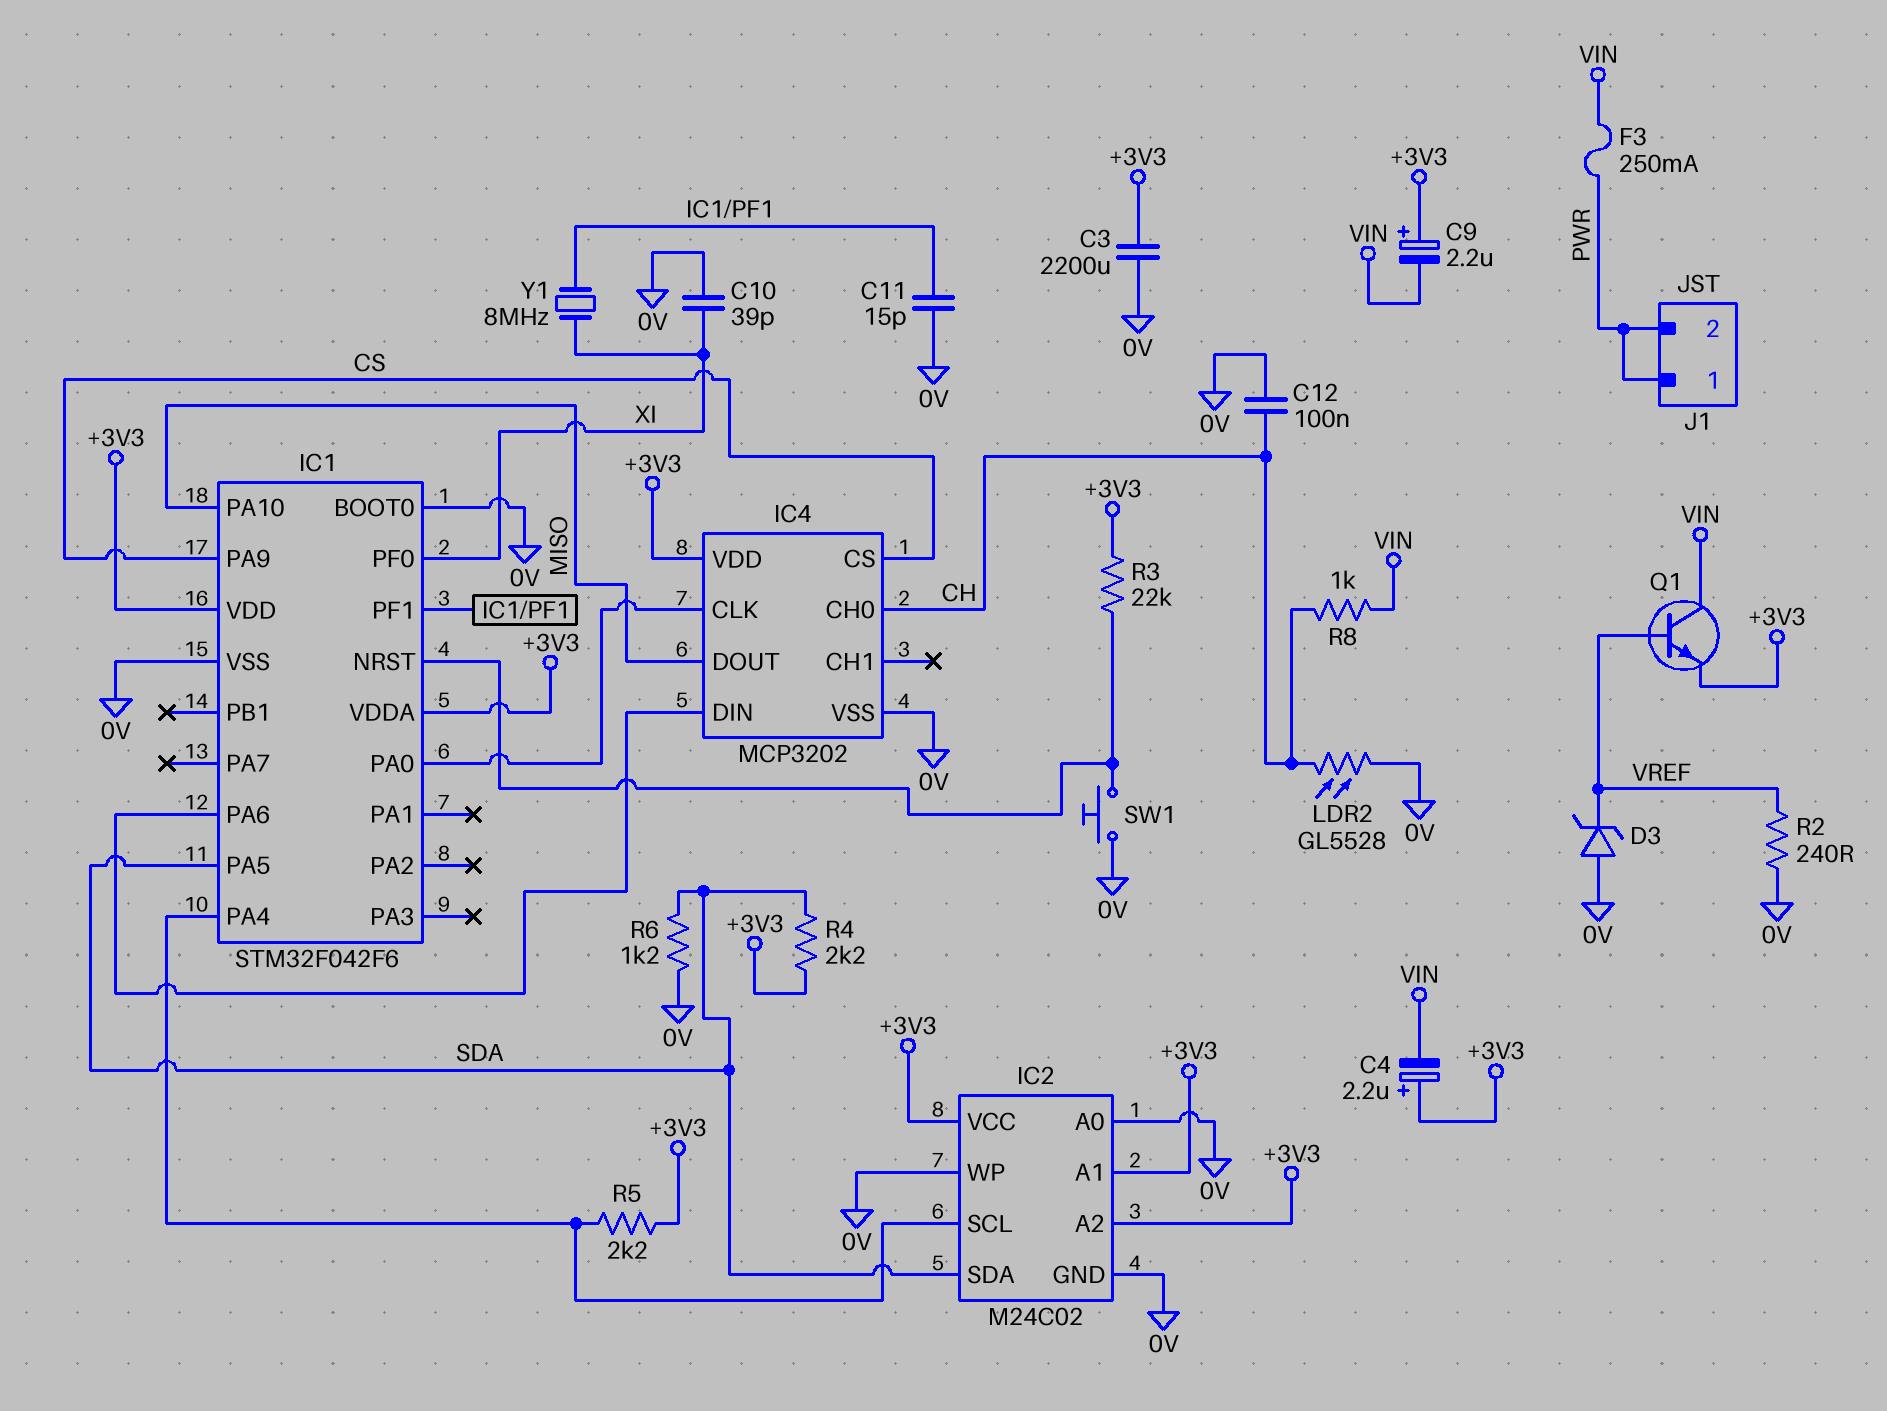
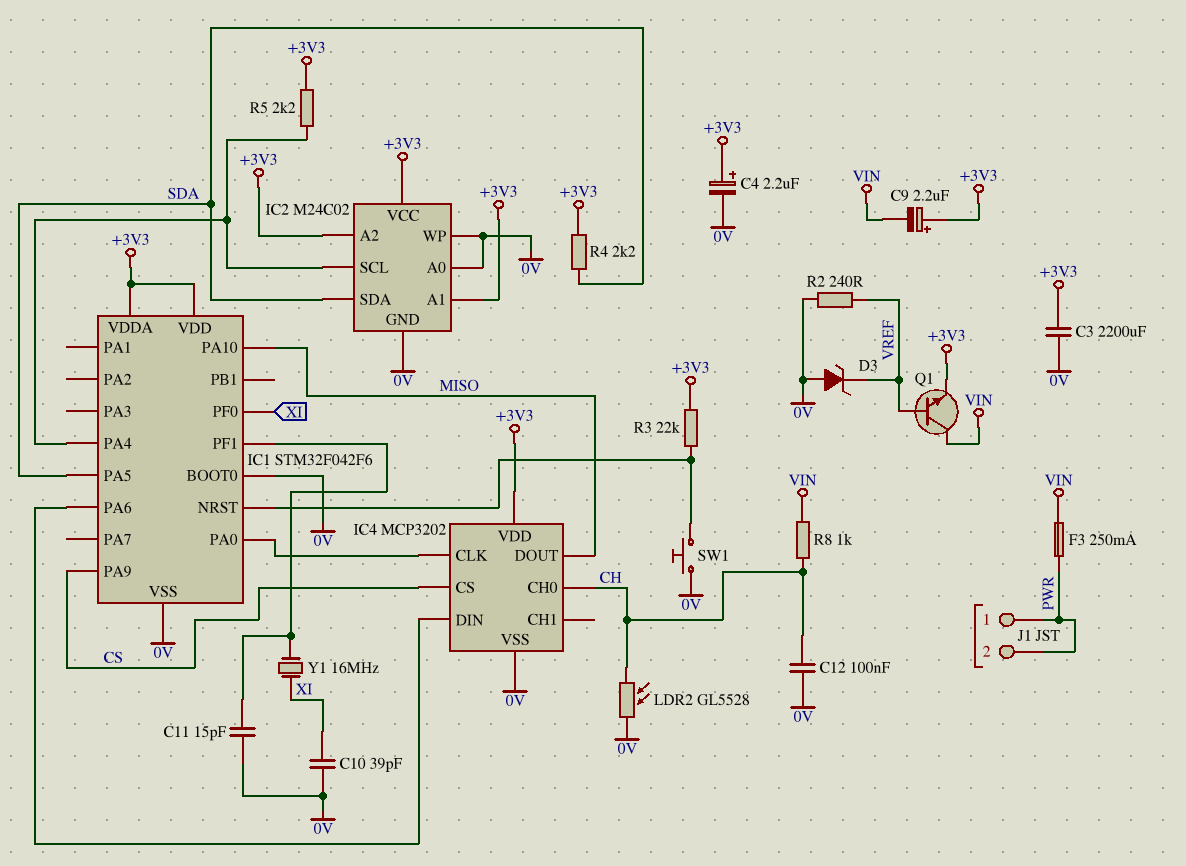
C4: 2.2uF (plus +3V3, minus VIN) -> 2.2uF (plus +3V3, minus 0V)
R6: 1.2k (0V, SDA) -> none
Y1: 8MHz (IC1/PF1, XI) -> 16MHz (IC1/PF1, XI)

